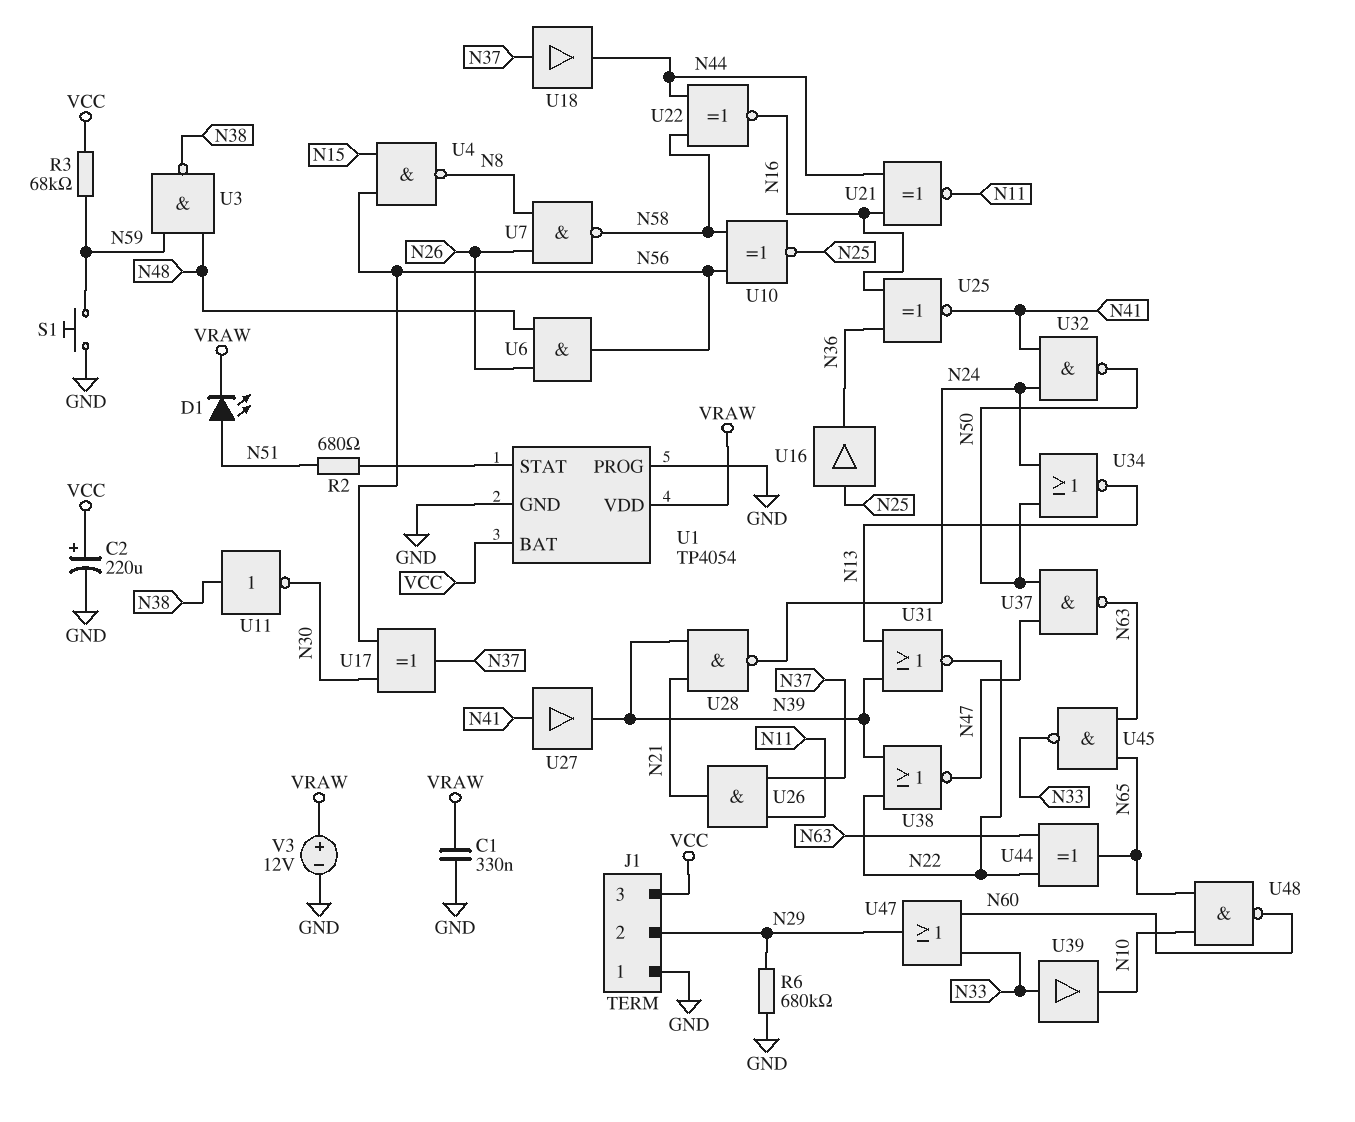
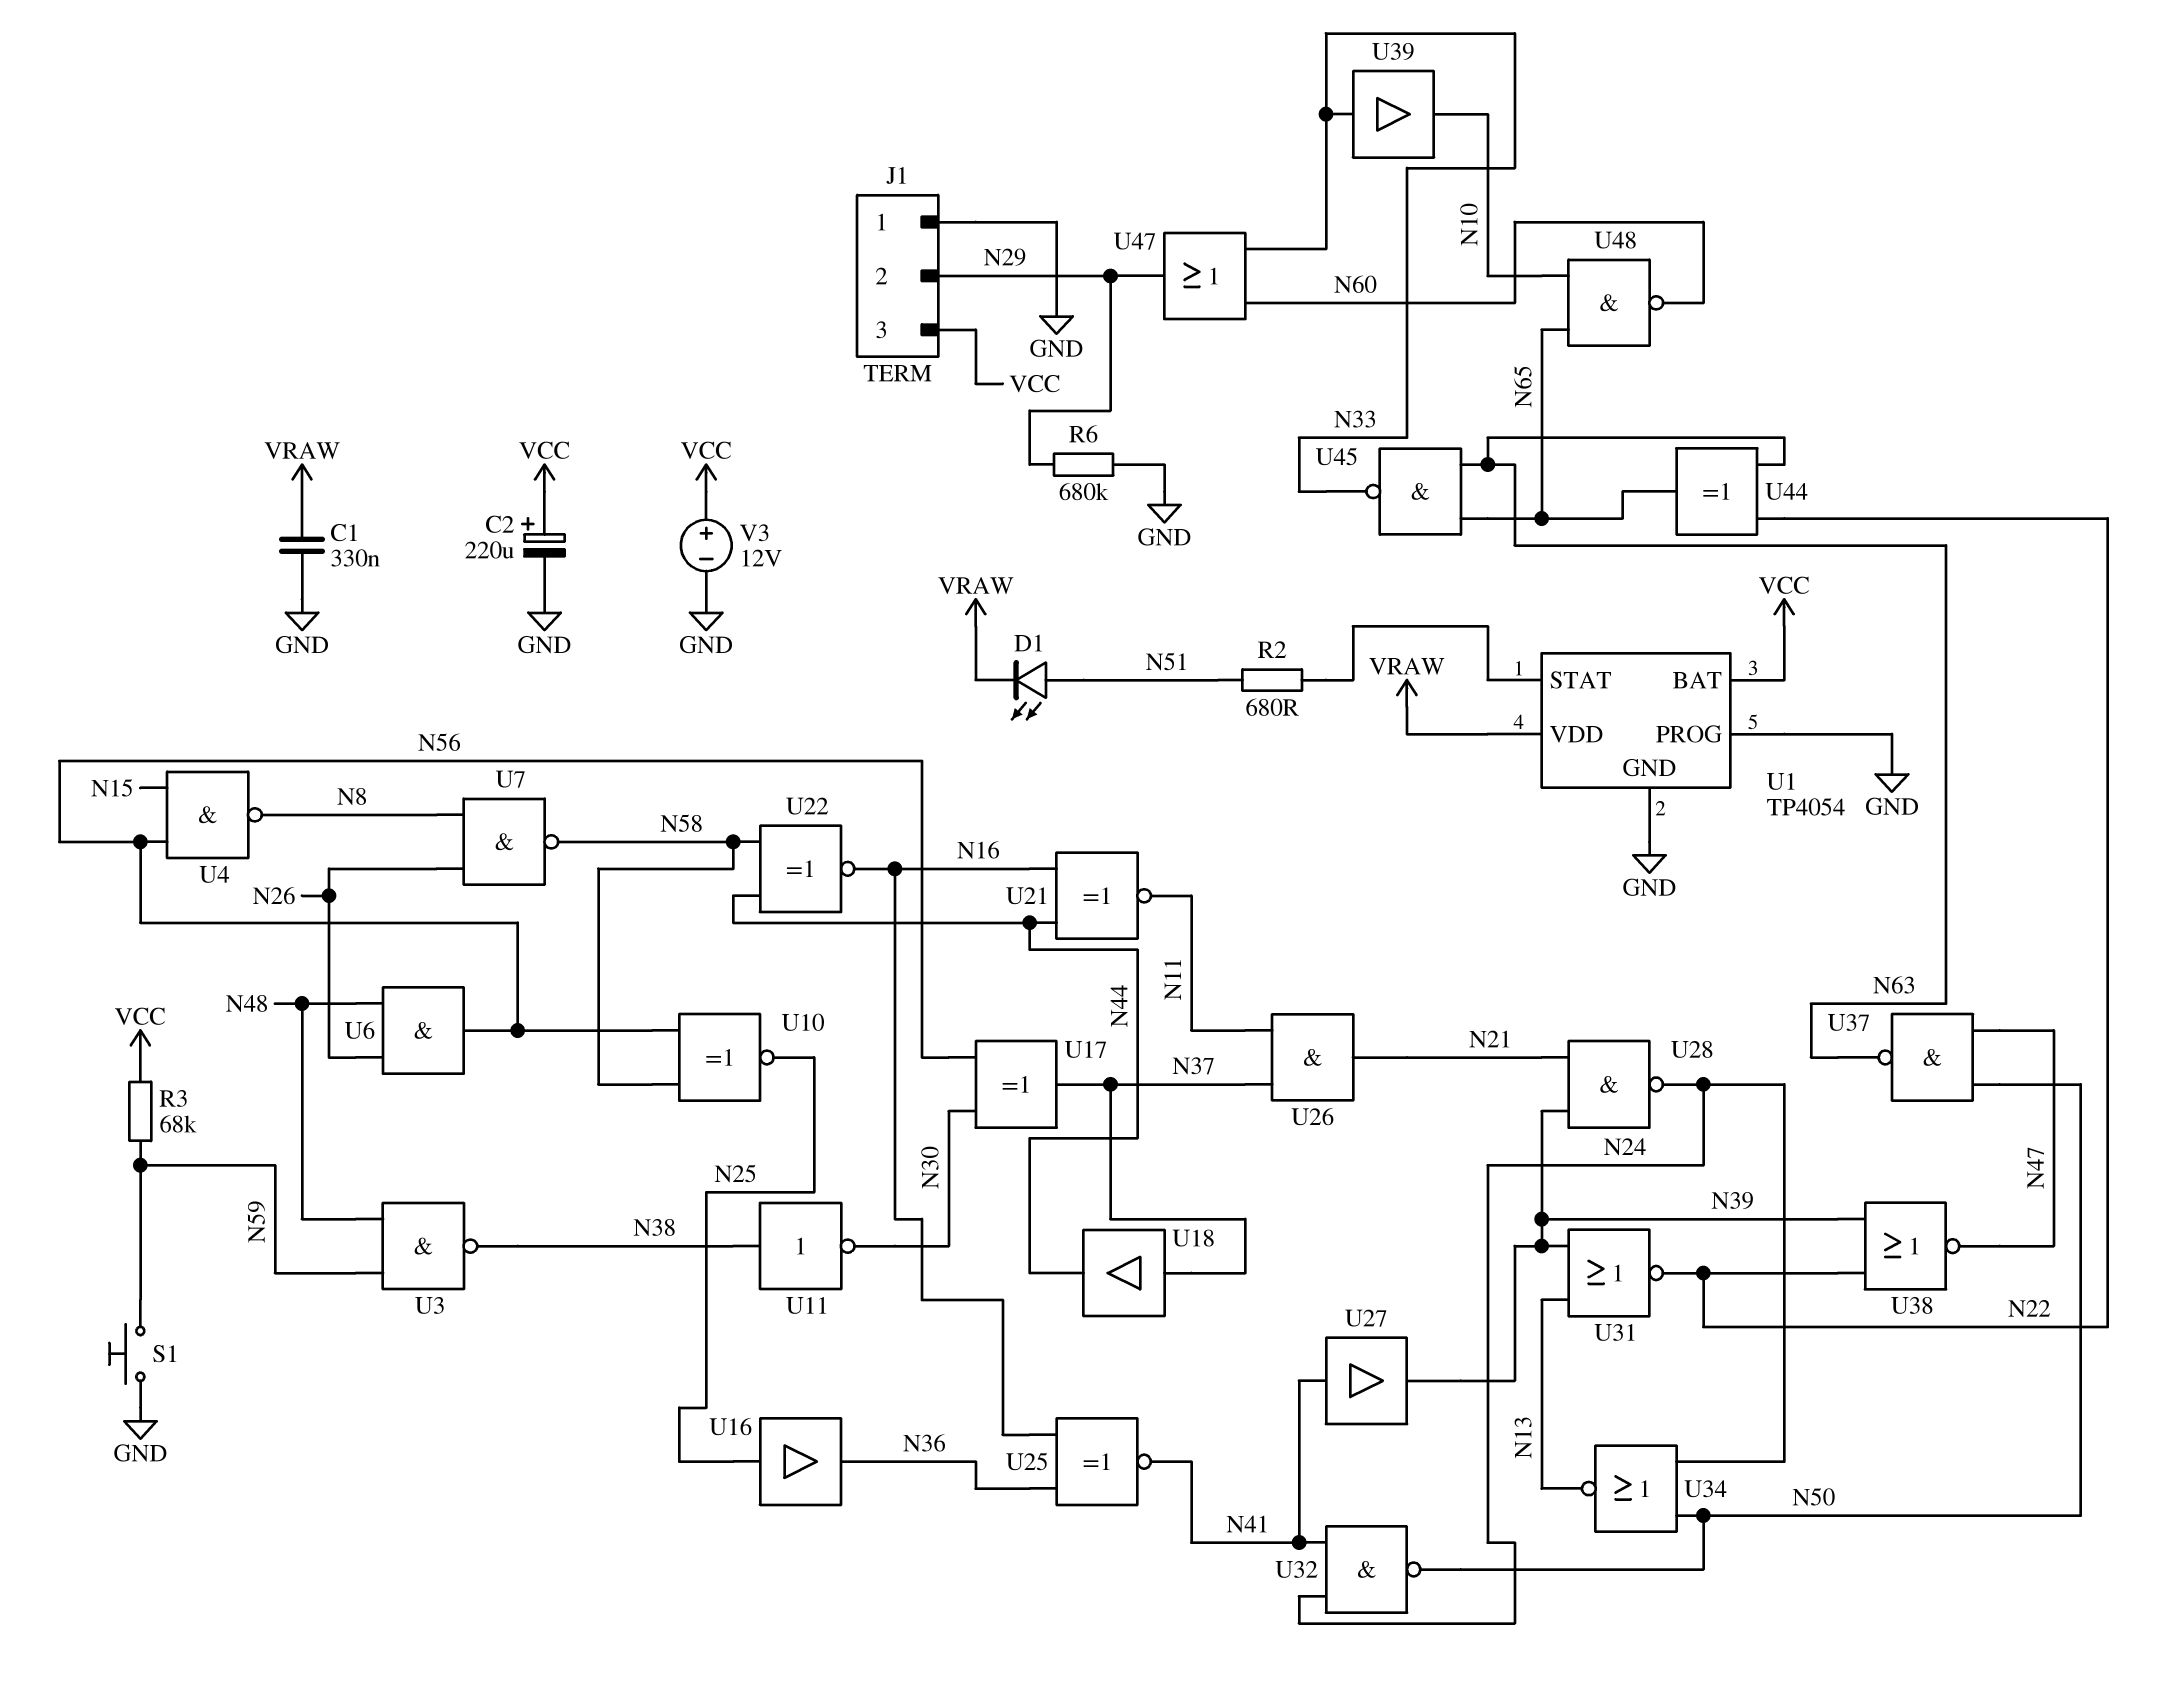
V3: 12V (plus VRAW, minus GND) -> 12V (plus VCC, minus GND)

